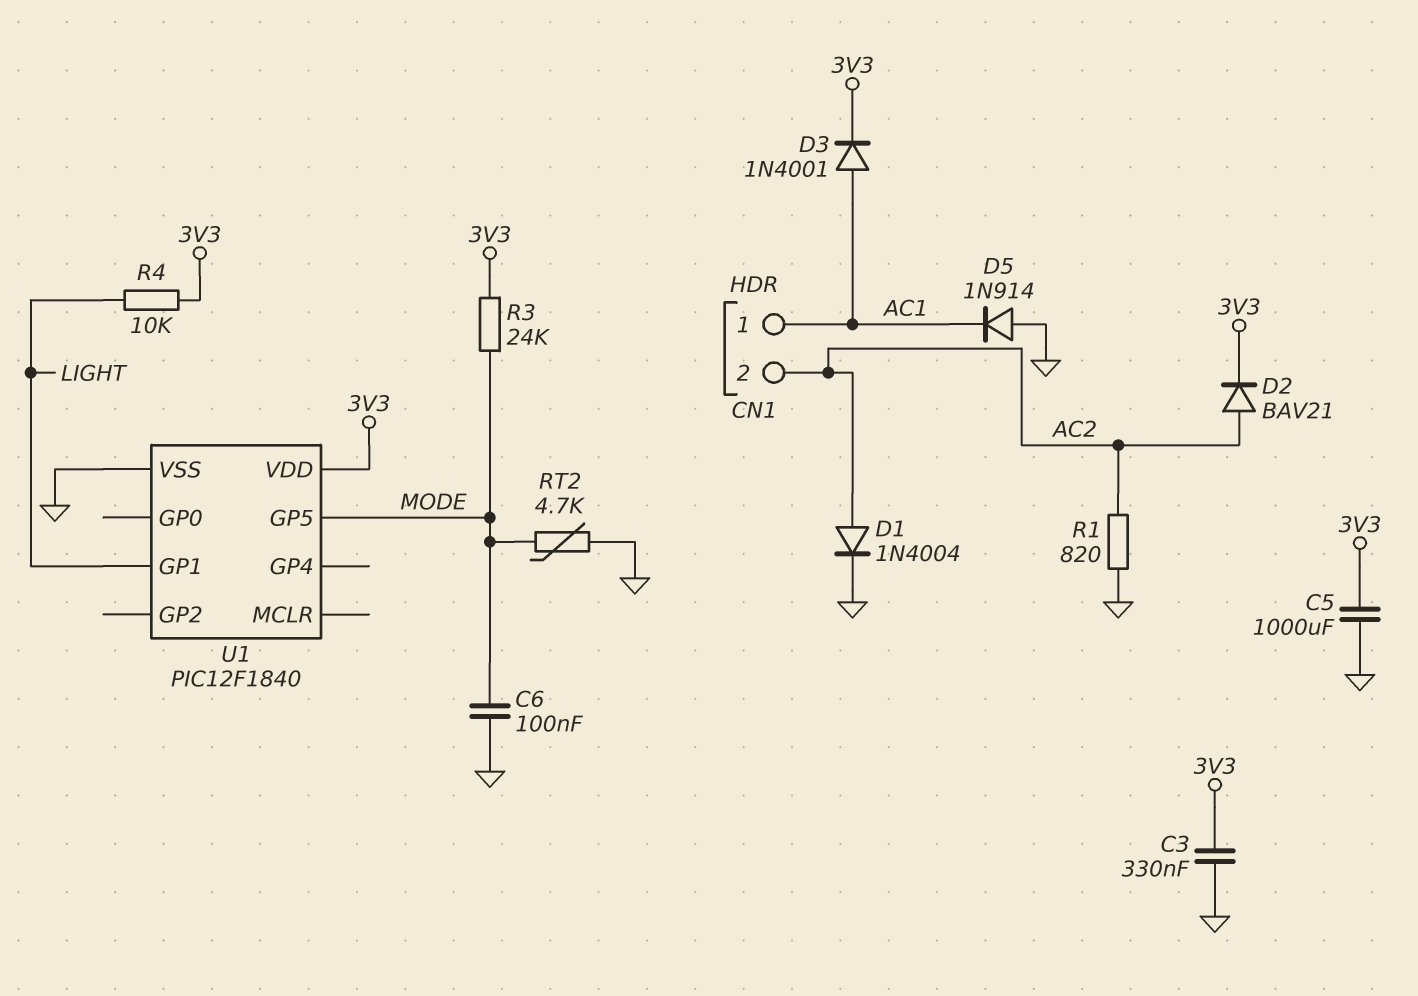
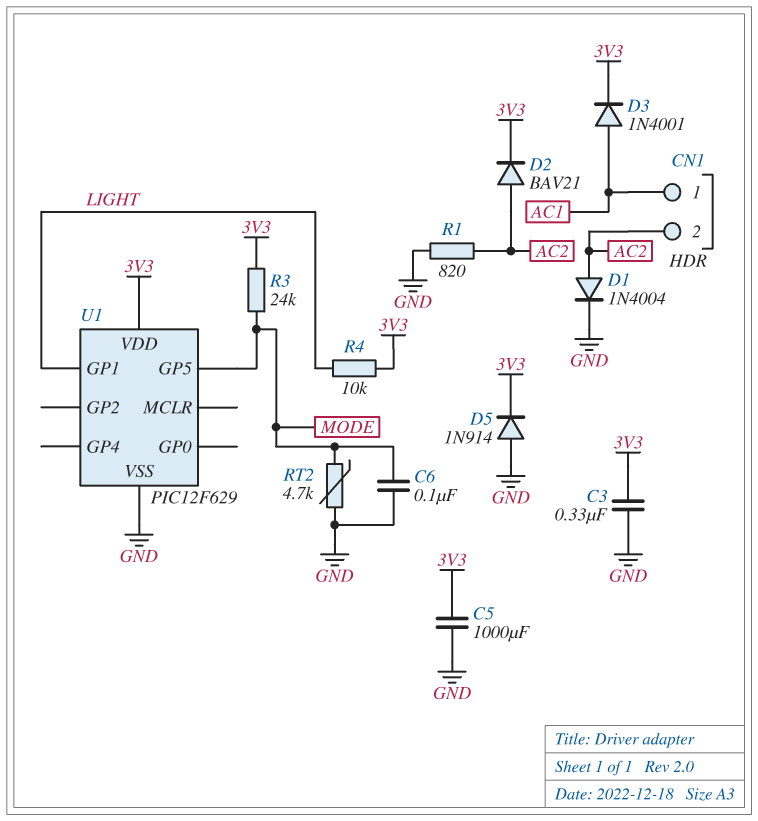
D5: diode 1N914 (A GND, K AC1) -> diode 1N914 (A GND, K 3V3)
U1: PIC12F1840 -> PIC12F629

